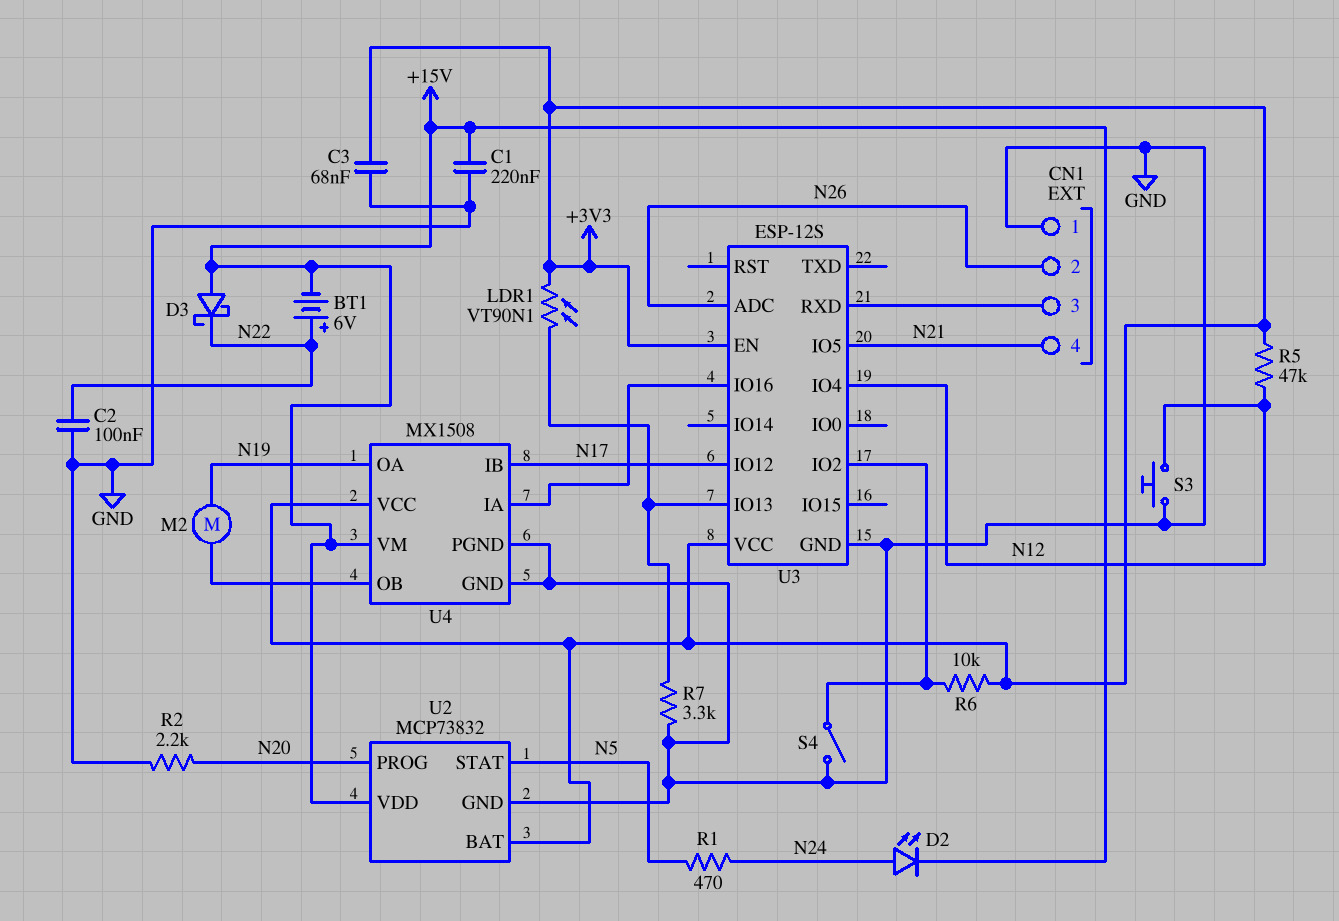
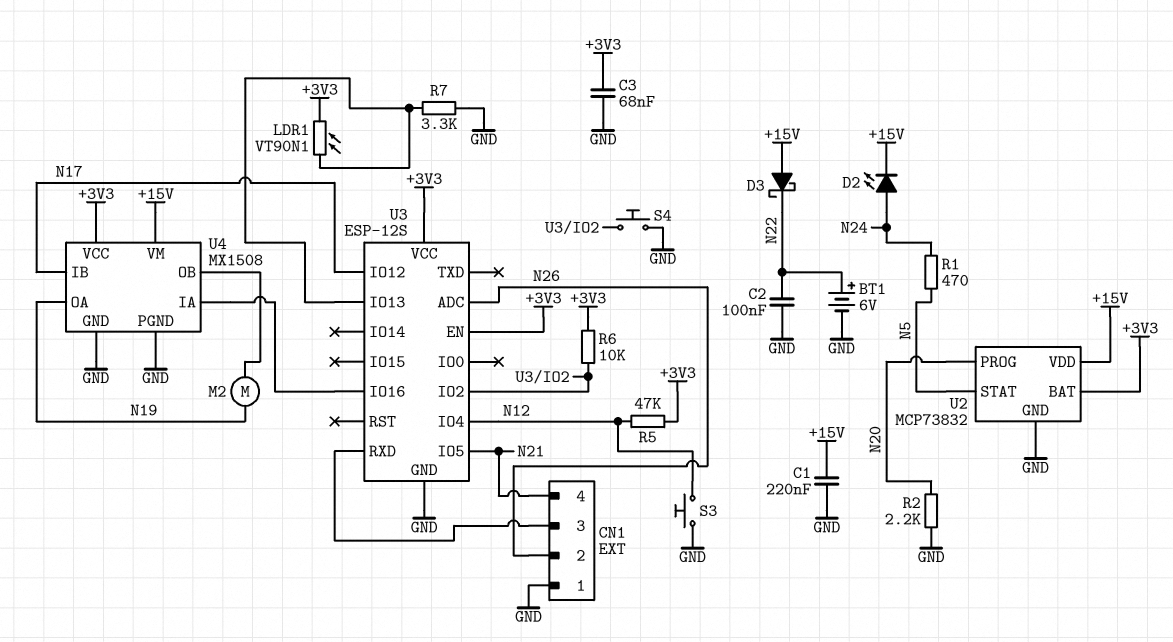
BT1: 6V (plus N22, minus +15V) -> 6V (plus N22, minus GND)
S4: switch (GND, U3/IO2) -> button (GND, U3/IO2)

